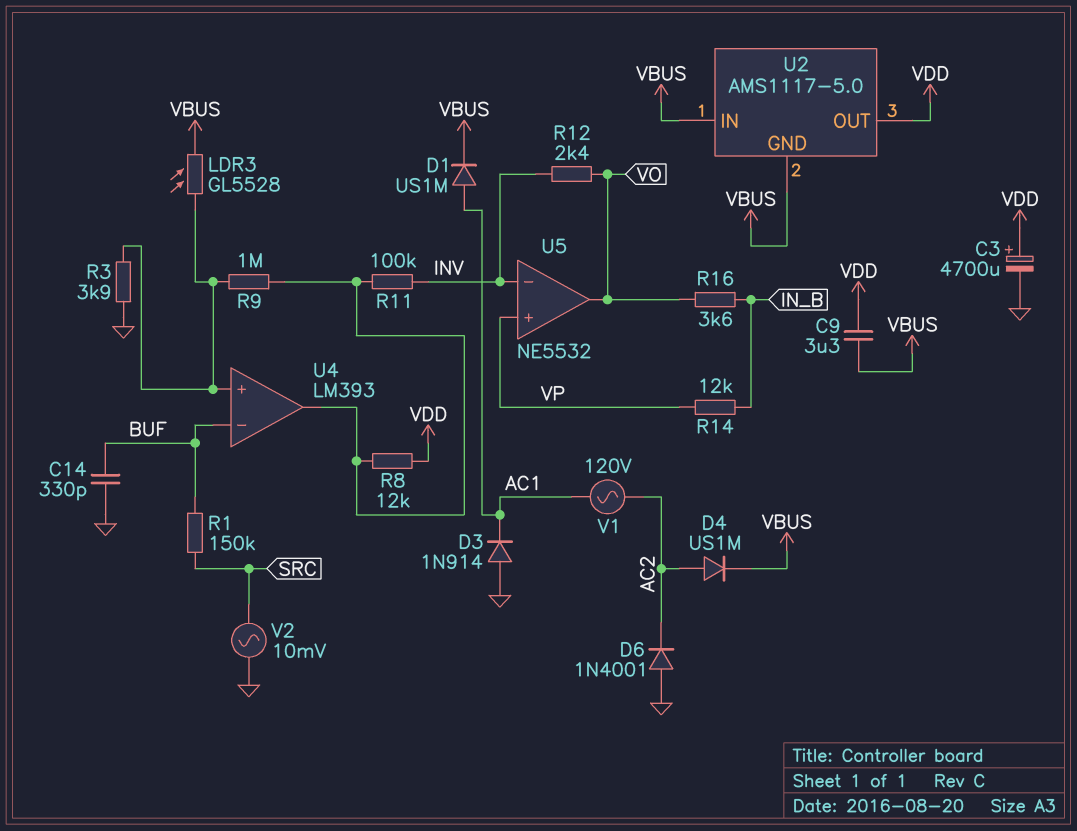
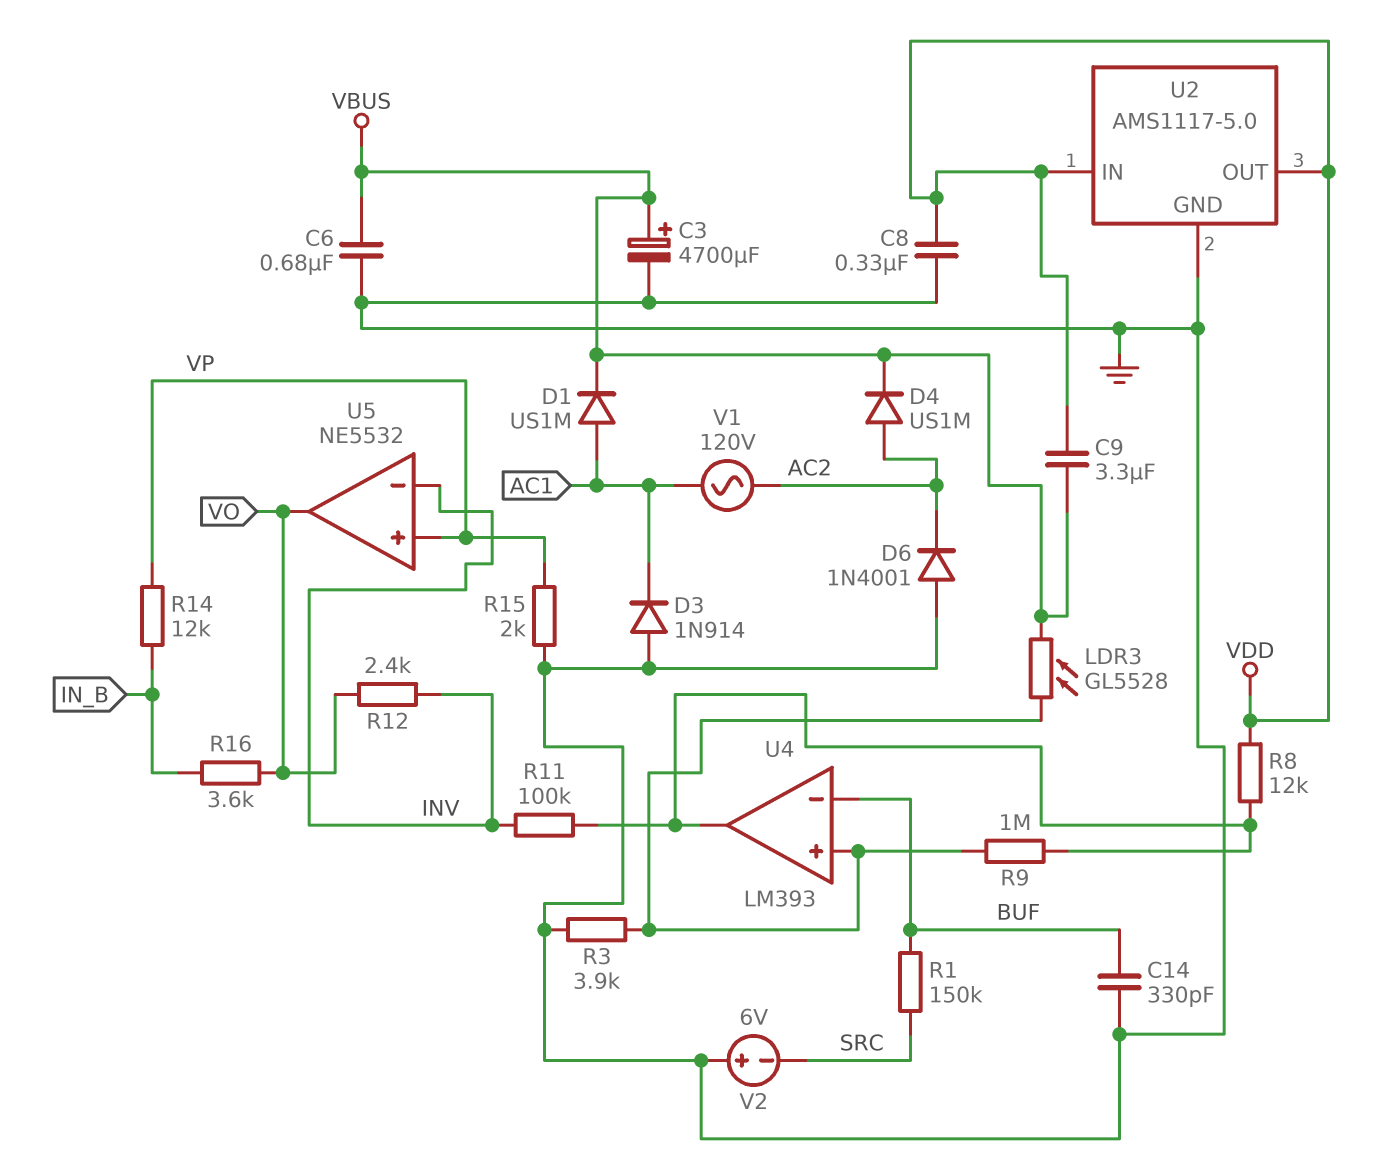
C3: 4700uF (plus VDD, minus GND) -> 4700uF (plus VBUS, minus GND)
C6: none -> 680nF (GND, VBUS)
C8: none -> 330nF (GND, VDD)
R15: none -> 2k (GND, VP)
U2 pin GND: VBUS -> GND
U2 pin IN: VBUS -> VDD
V2: AC 10mV (GND, SRC) -> 6V (plus GND, minus SRC)

